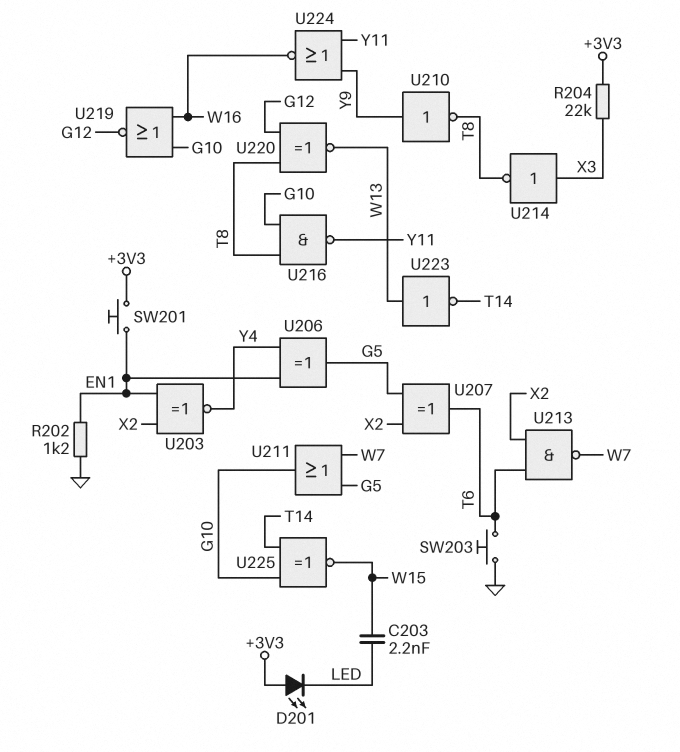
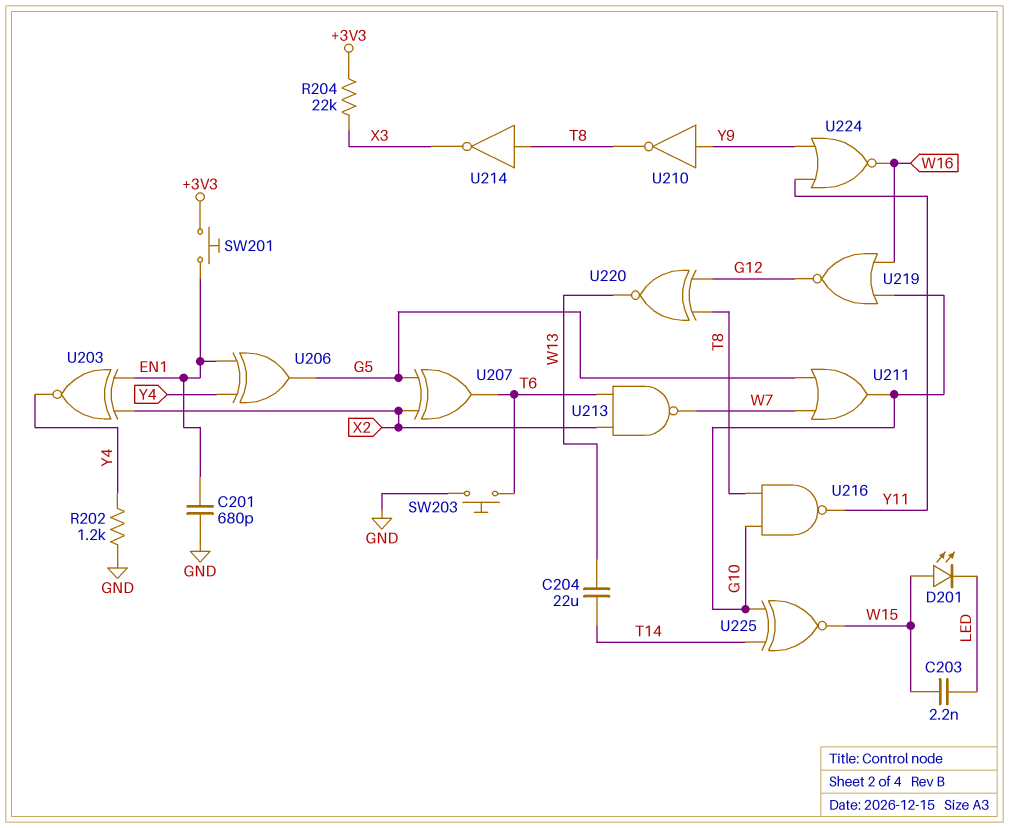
C201: none -> 680pF (EN1, GND)
C204: none -> 22uF (T14, W13)
D201: LED (A +3V3, K LED) -> LED (A W15, K LED)
R202: 1.2k (EN1, GND) -> 1.2k (GND, Y4)
U214: NOT (in X3, out T8) -> NOT (in T8, out X3)
U223: NOT (in W13, out T14) -> none

